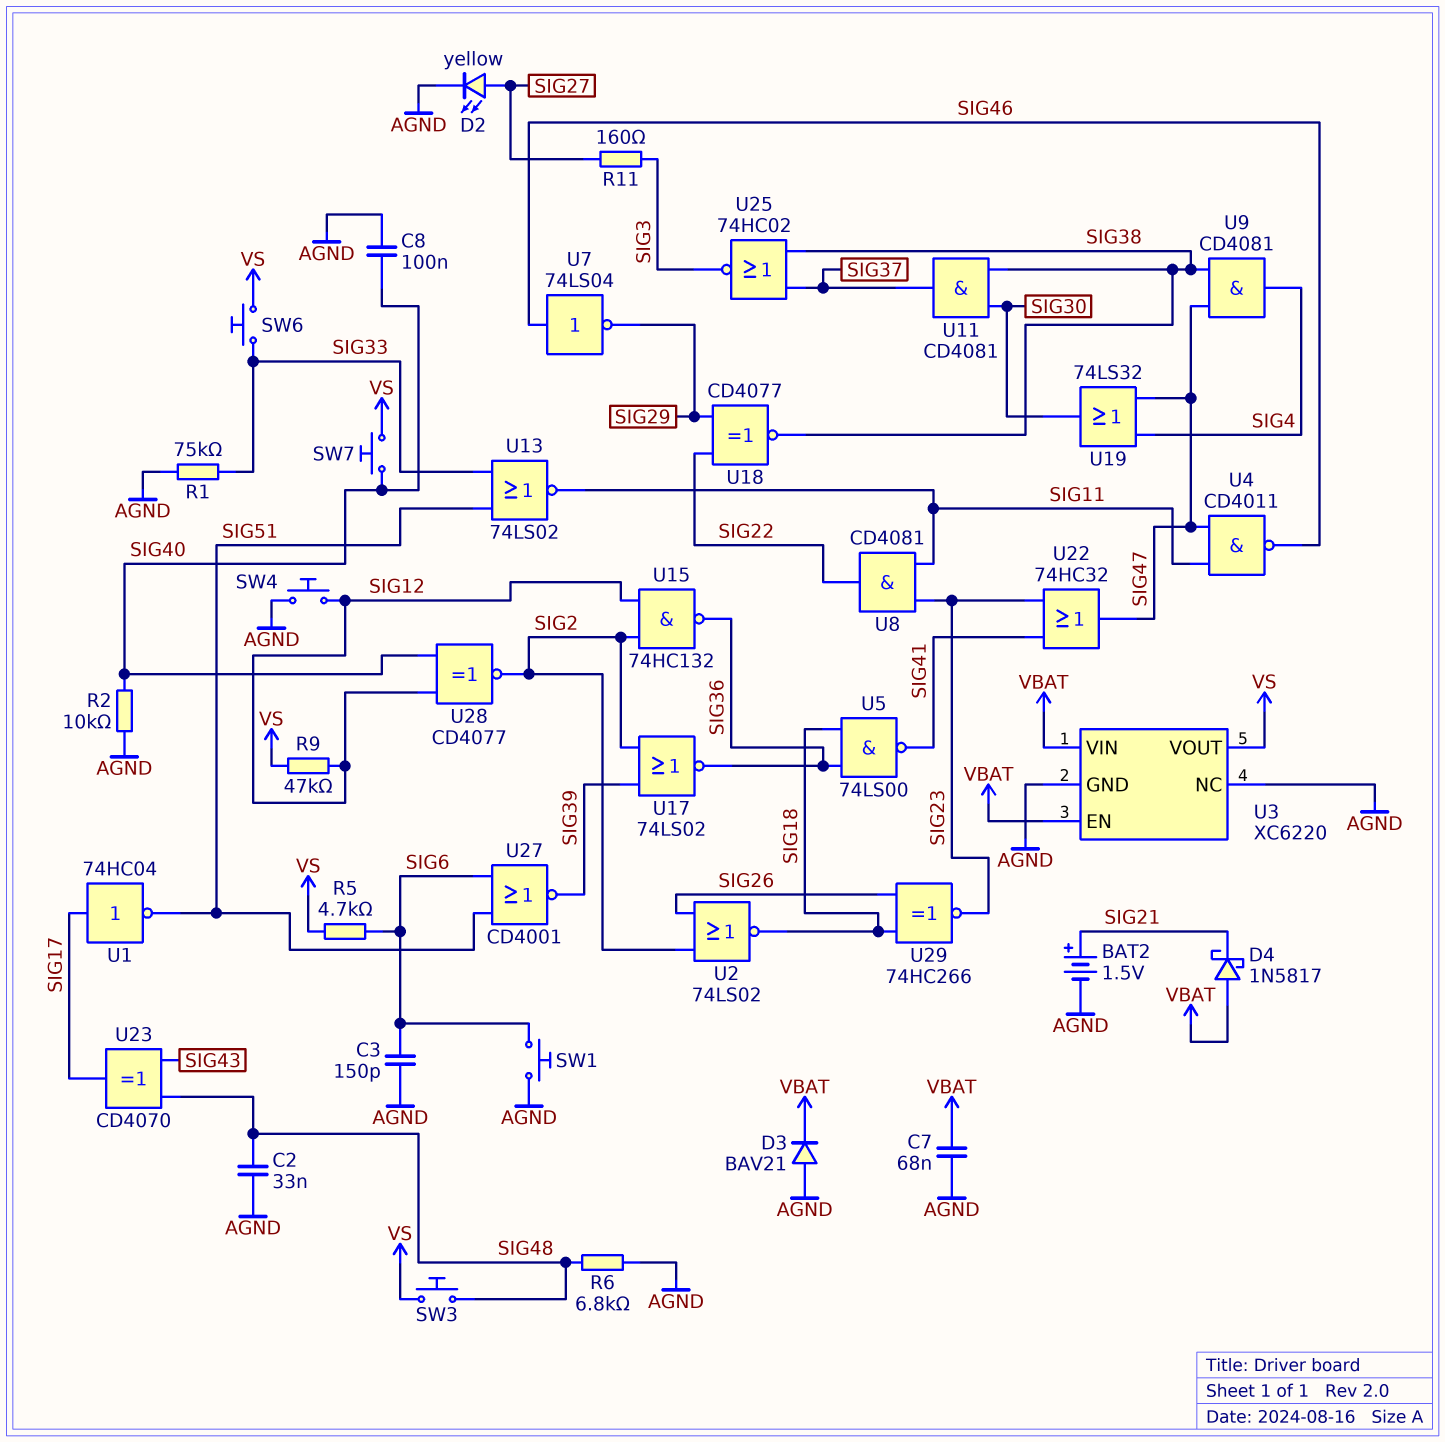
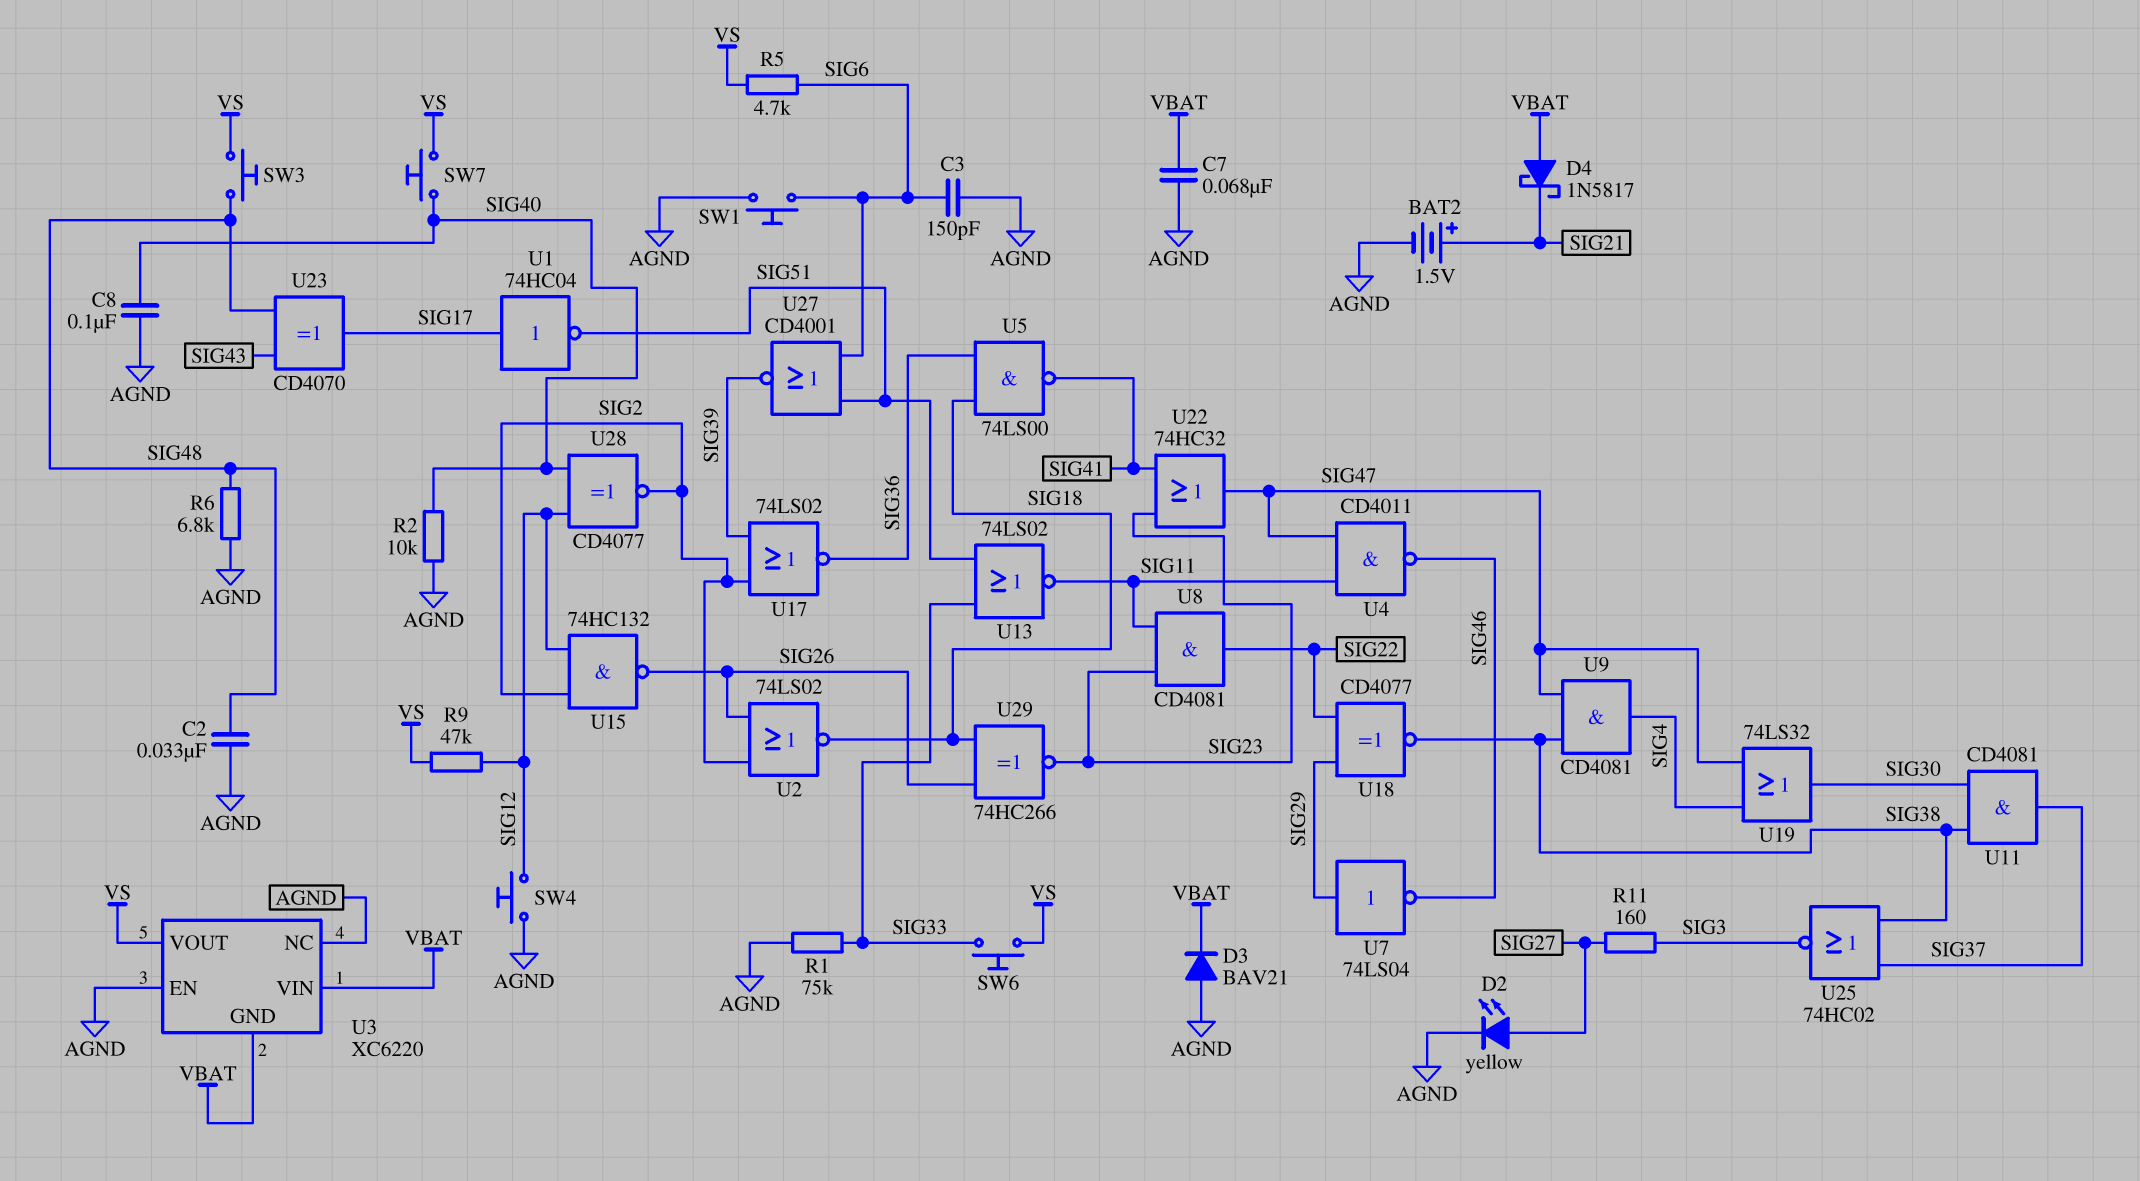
U3 pin EN: VBAT -> AGND
U3 pin GND: AGND -> VBAT
U7: NOT 74LS04 (in SIG46, out SIG29) -> NOT 74LS04 (in SIG29, out SIG46)
U15: NAND 74HC132 (in SIG2, in SIG12, out SIG36) -> NAND 74HC132 (in SIG2, in SIG12, out SIG26)

